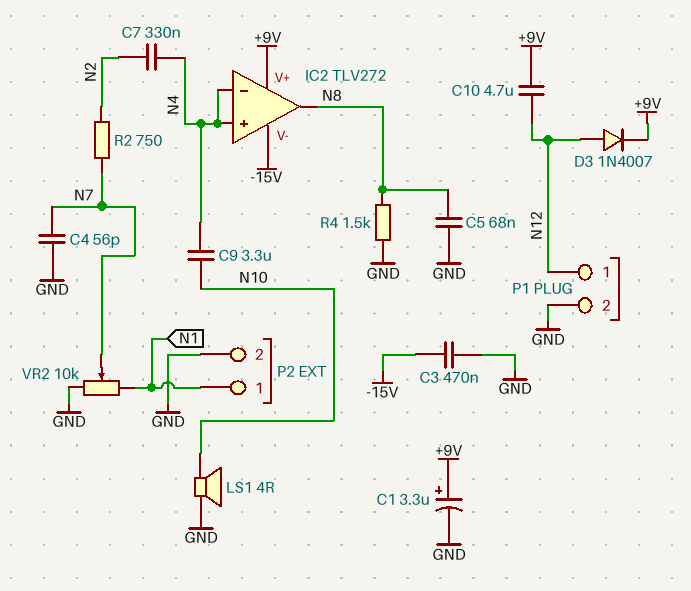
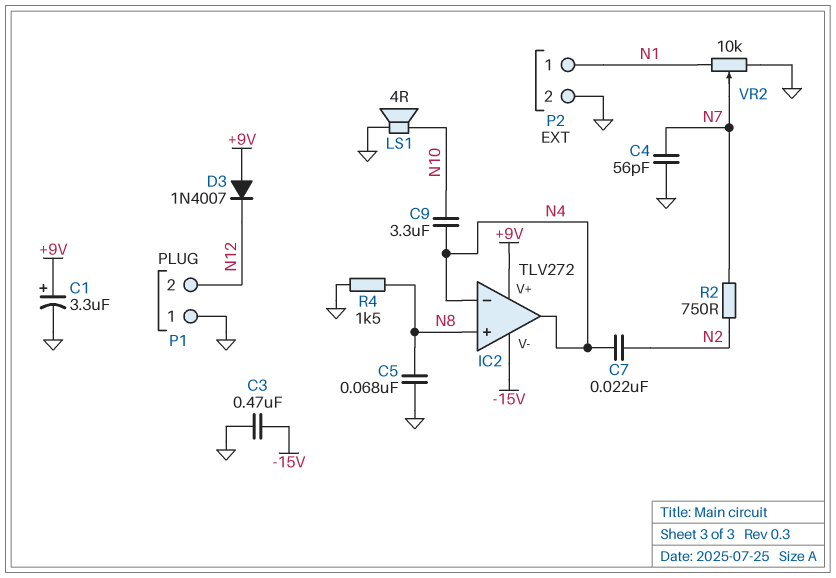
C7: 330nF (N2, N4) -> 22nF (N2, N4)
C10: 4.7uF (+9V, N12) -> none
D3: diode 1N4007 (A N12, K +9V) -> diode 1N4007 (A +9V, K N12)
IC2 pin in+: N4 -> N8
IC2 pin out: N8 -> N4
P1 pin 1: N12 -> GND
P1 pin 2: GND -> N12

